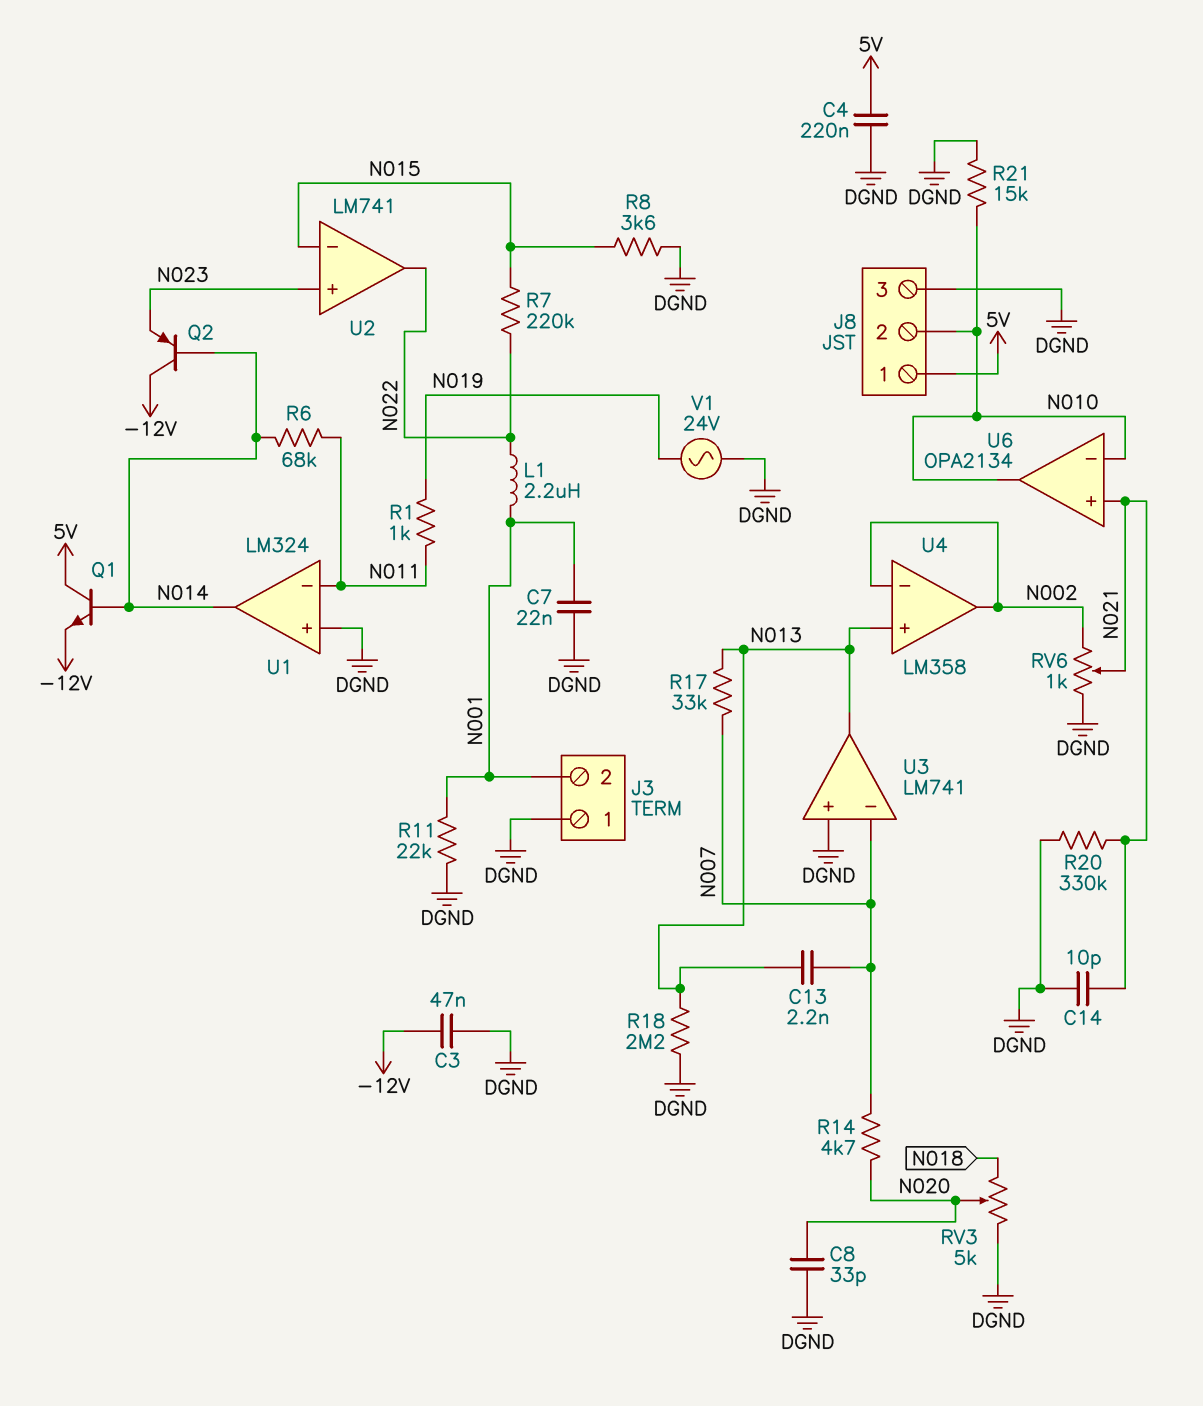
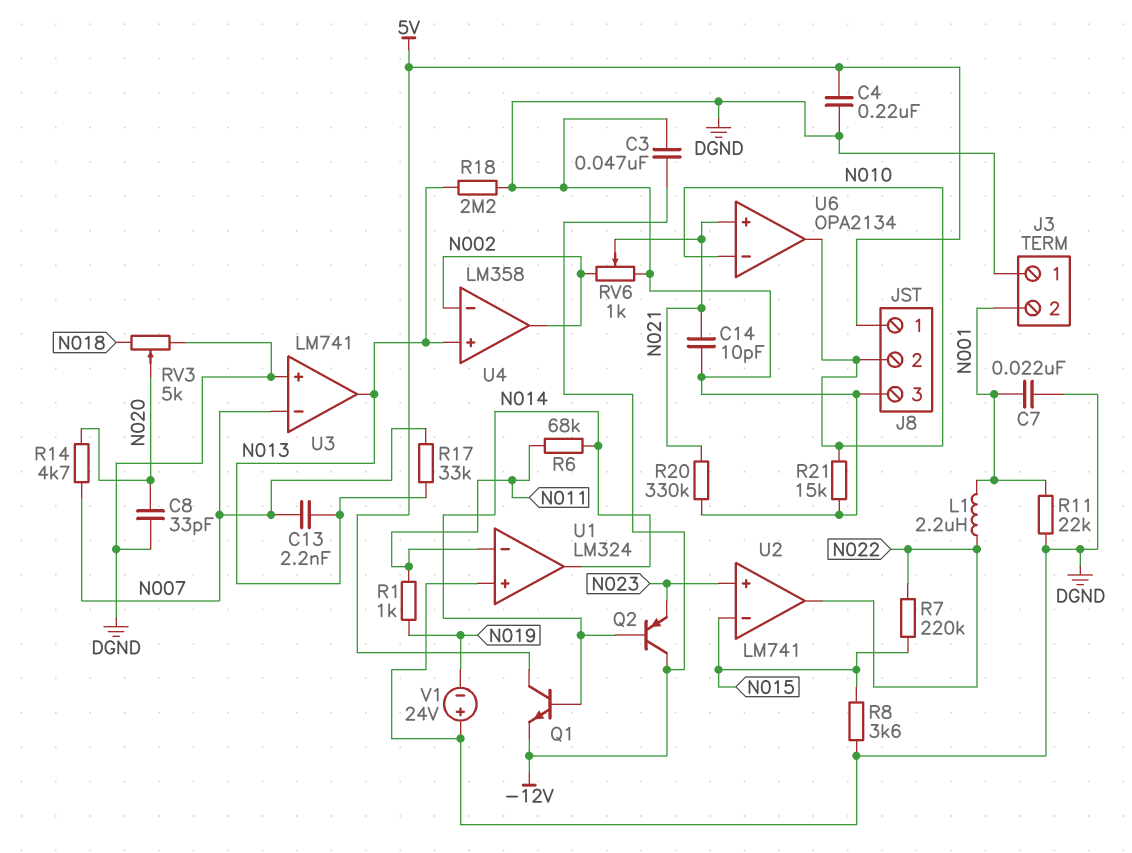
V1: AC 24V (DGND, N019) -> 24V (plus DGND, minus N019)

